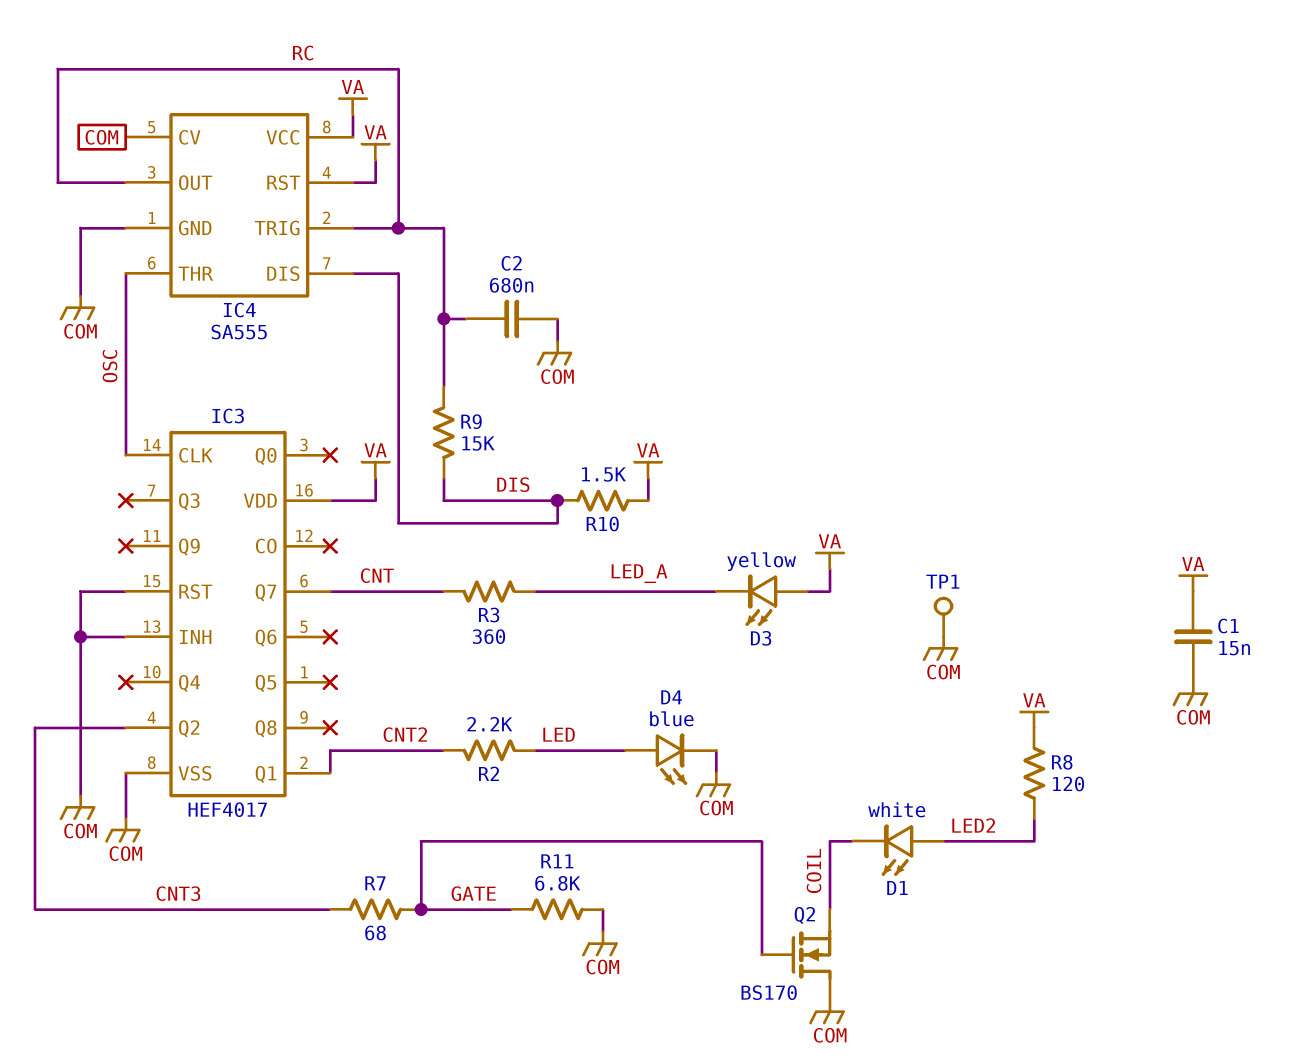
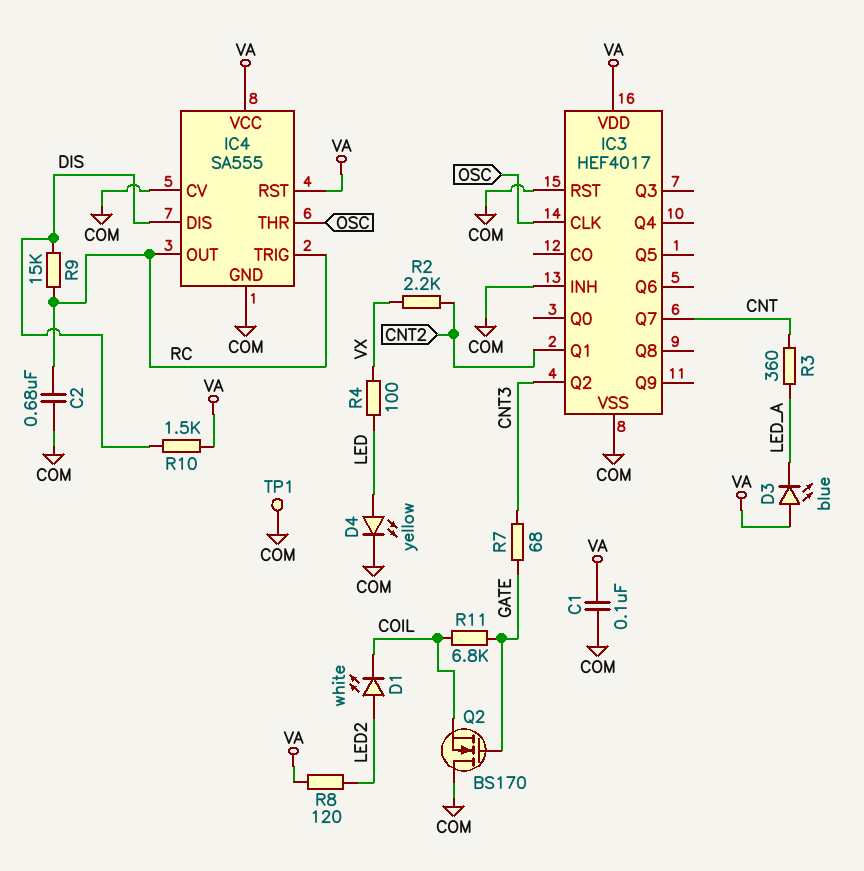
C1: 15nF (COM, VA) -> 100nF (COM, VA)
D3: LED yellow (A VA, K LED_A) -> LED blue (A VA, K LED_A)
D4: LED blue (A LED, K COM) -> LED yellow (A LED, K COM)
R2: 2.2k (CNT2, LED) -> 2.2k (CNT2, VX)
R4: none -> 100 (LED, VX)
R11: 6.8k (COM, GATE) -> 6.8k (COIL, GATE)

